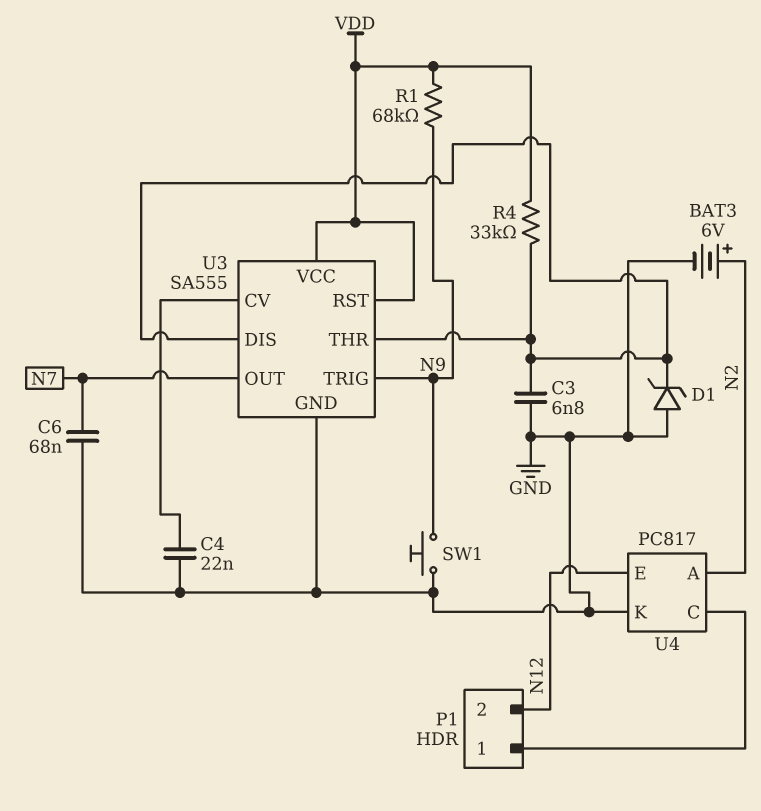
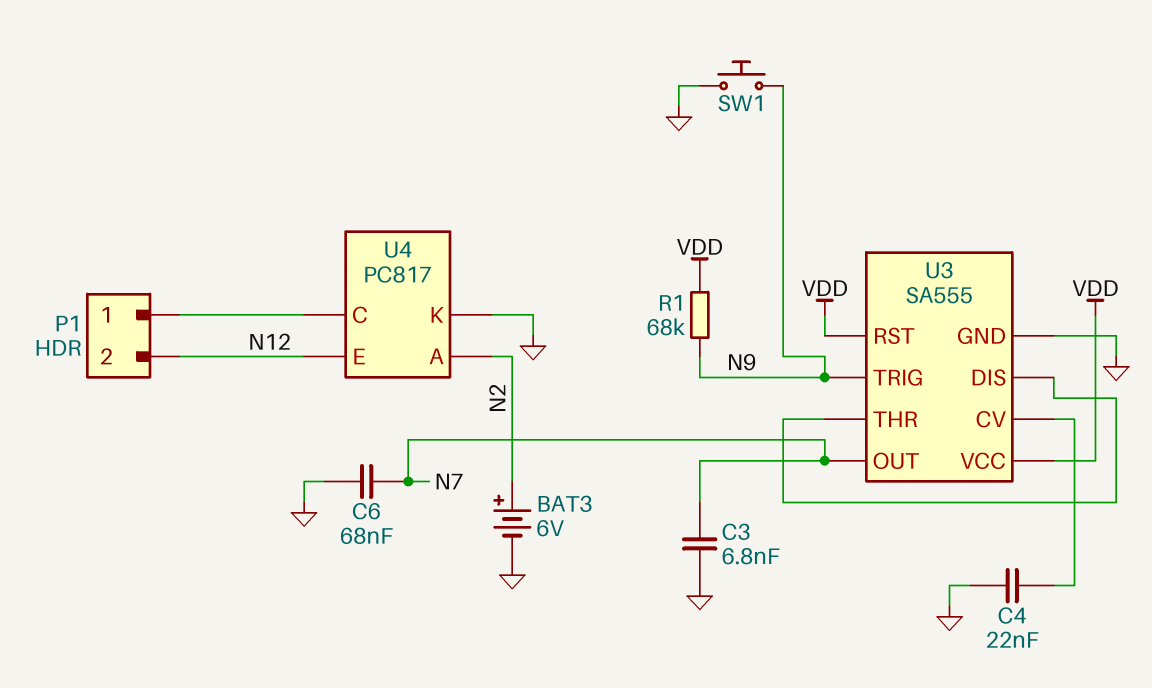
C3: 6.8nF (GND, U3/DIS) -> 6.8nF (GND, N7)
D1: zener (A GND, K U3/DIS) -> none
R4: 33k (U3/DIS, VDD) -> none

